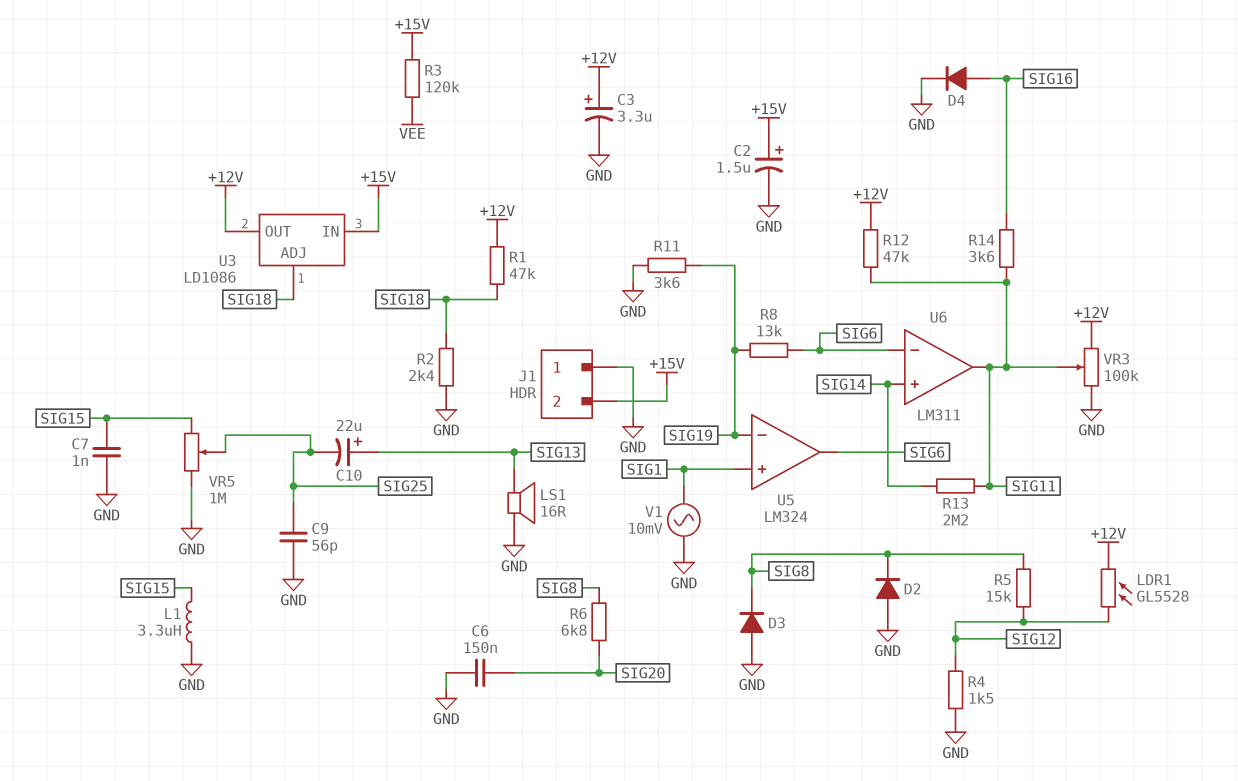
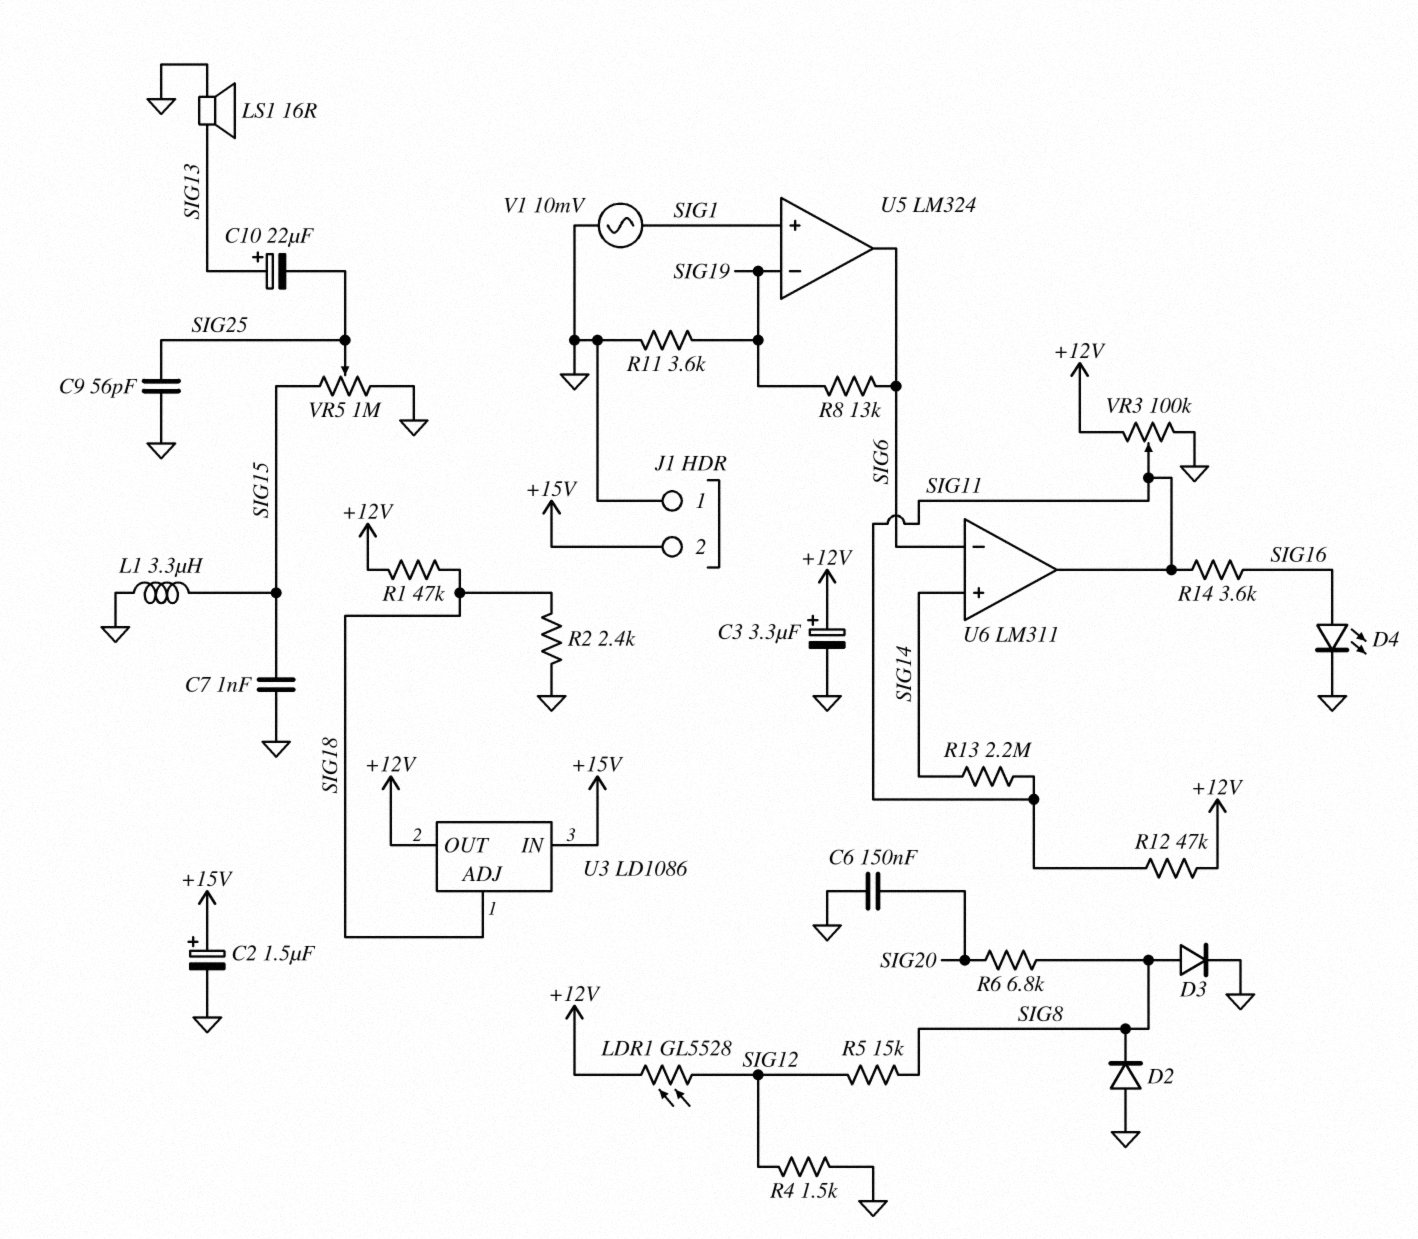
D3: diode (A GND, K SIG8) -> diode (A SIG8, K GND)
D4: diode (A SIG16, K GND) -> LED (A SIG16, K GND)
R3: 120k (+15V, VEE) -> none

